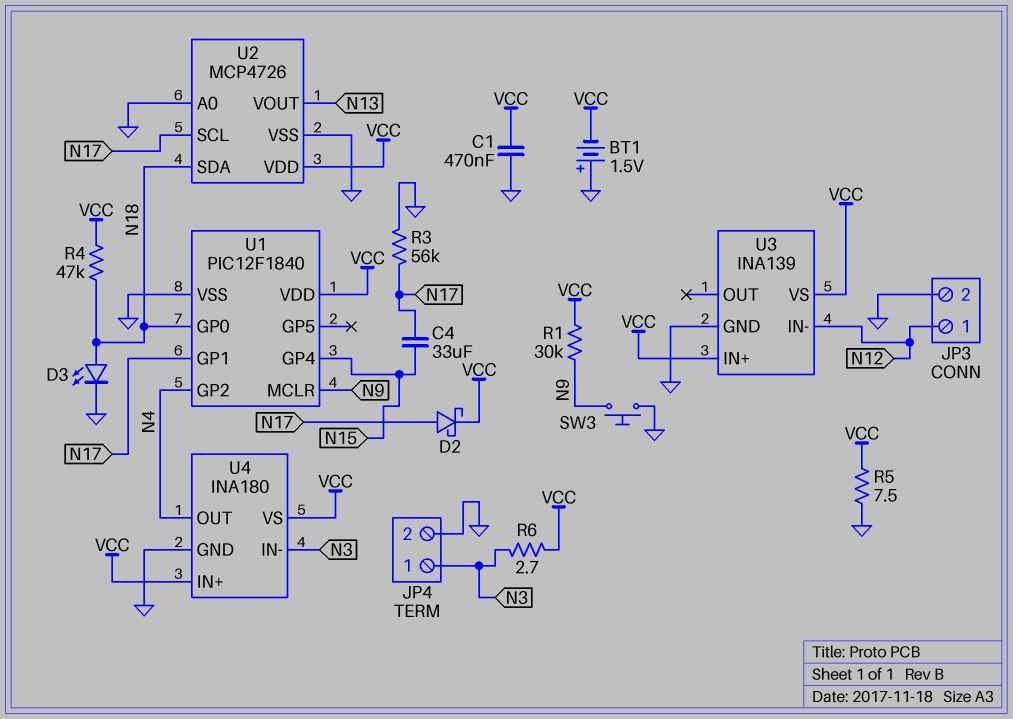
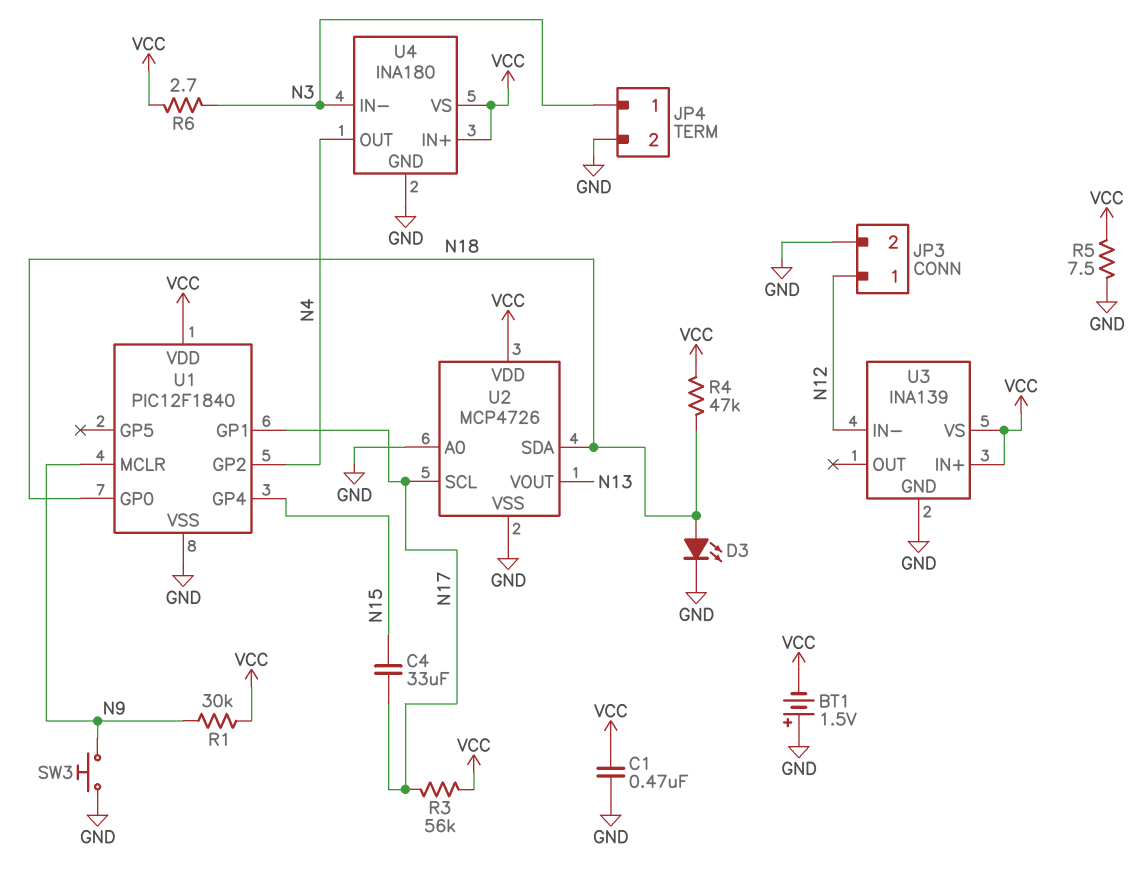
D2: schottky (A N17, K VCC) -> none
R3: 56k (GND, N17) -> 56k (N17, VCC)

